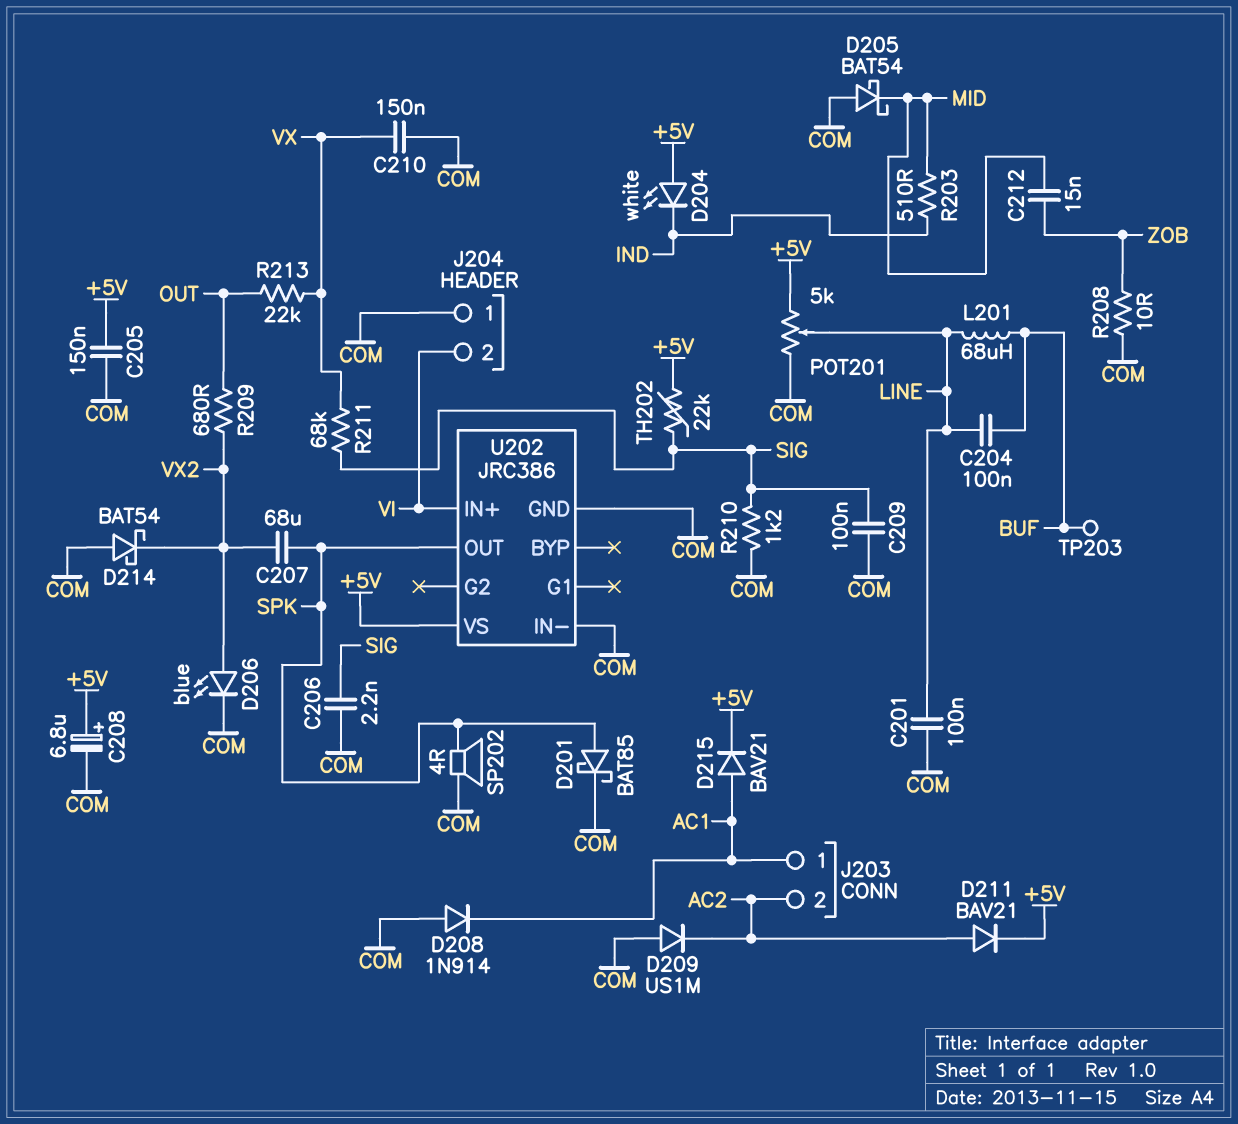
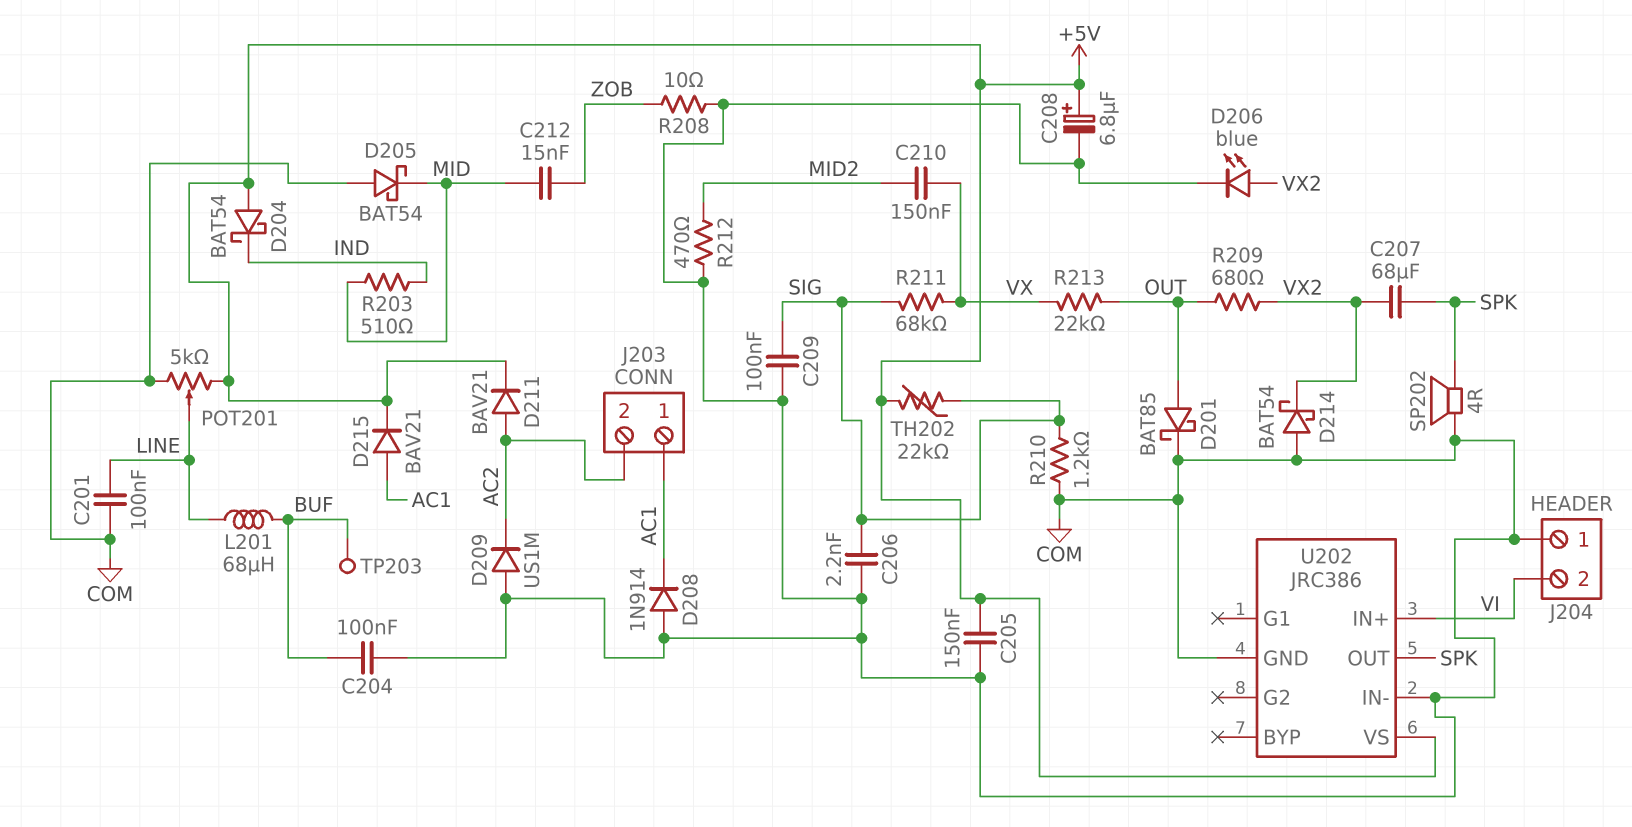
C204: 100nF (BUF, LINE) -> 100nF (BUF, COM)
C210: 150nF (COM, VX) -> 150nF (MID2, VX)
D201: schottky BAT85 (A SPK, K COM) -> schottky BAT85 (A OUT, K COM)
D204: LED white (A +5V, K IND) -> schottky BAT54 (A +5V, K IND)
R212: none -> 470 (COM, MID2)

